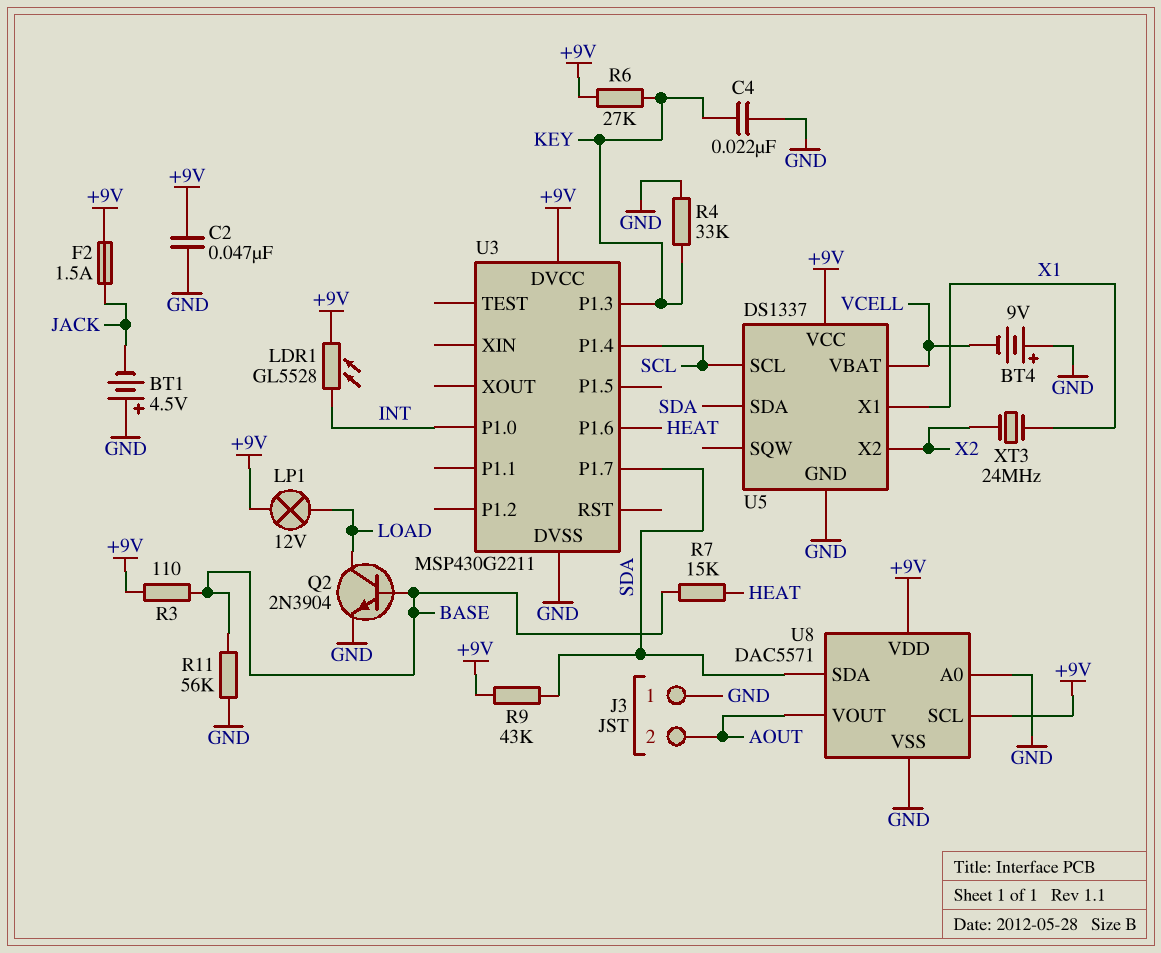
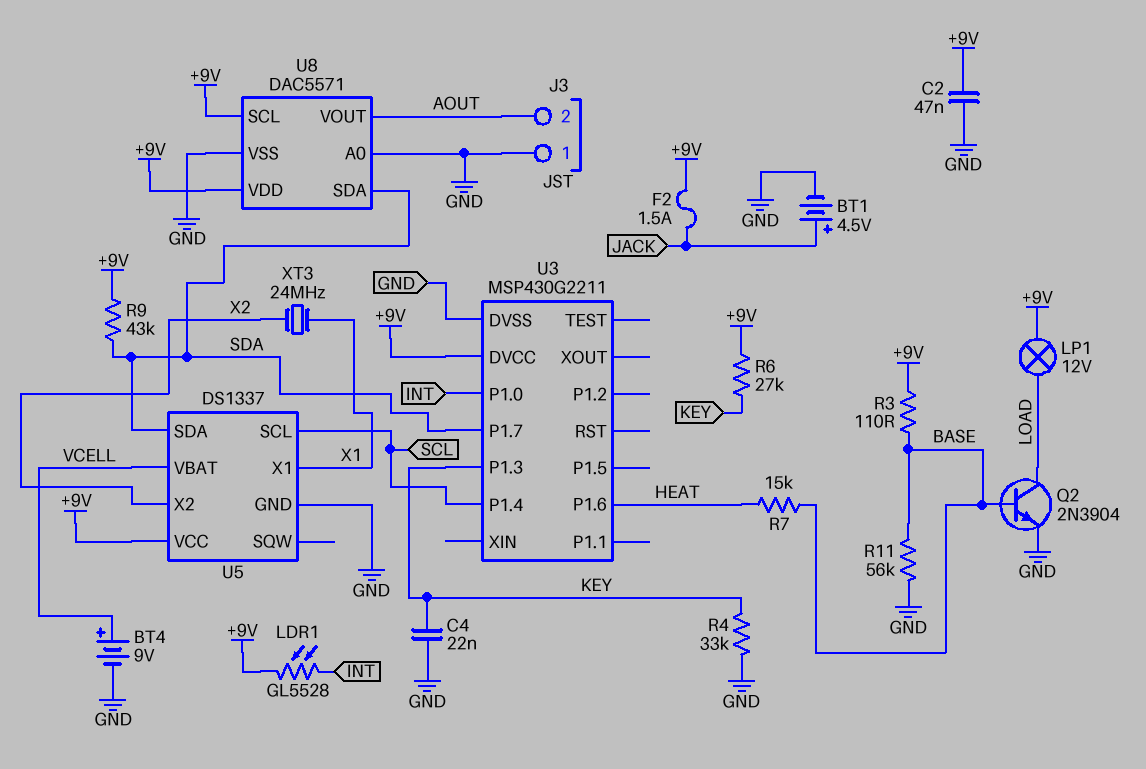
BT1: 4.5V (plus GND, minus JACK) -> 4.5V (plus JACK, minus GND)
BT4: 9V (plus GND, minus VCELL) -> 9V (plus VCELL, minus GND)

